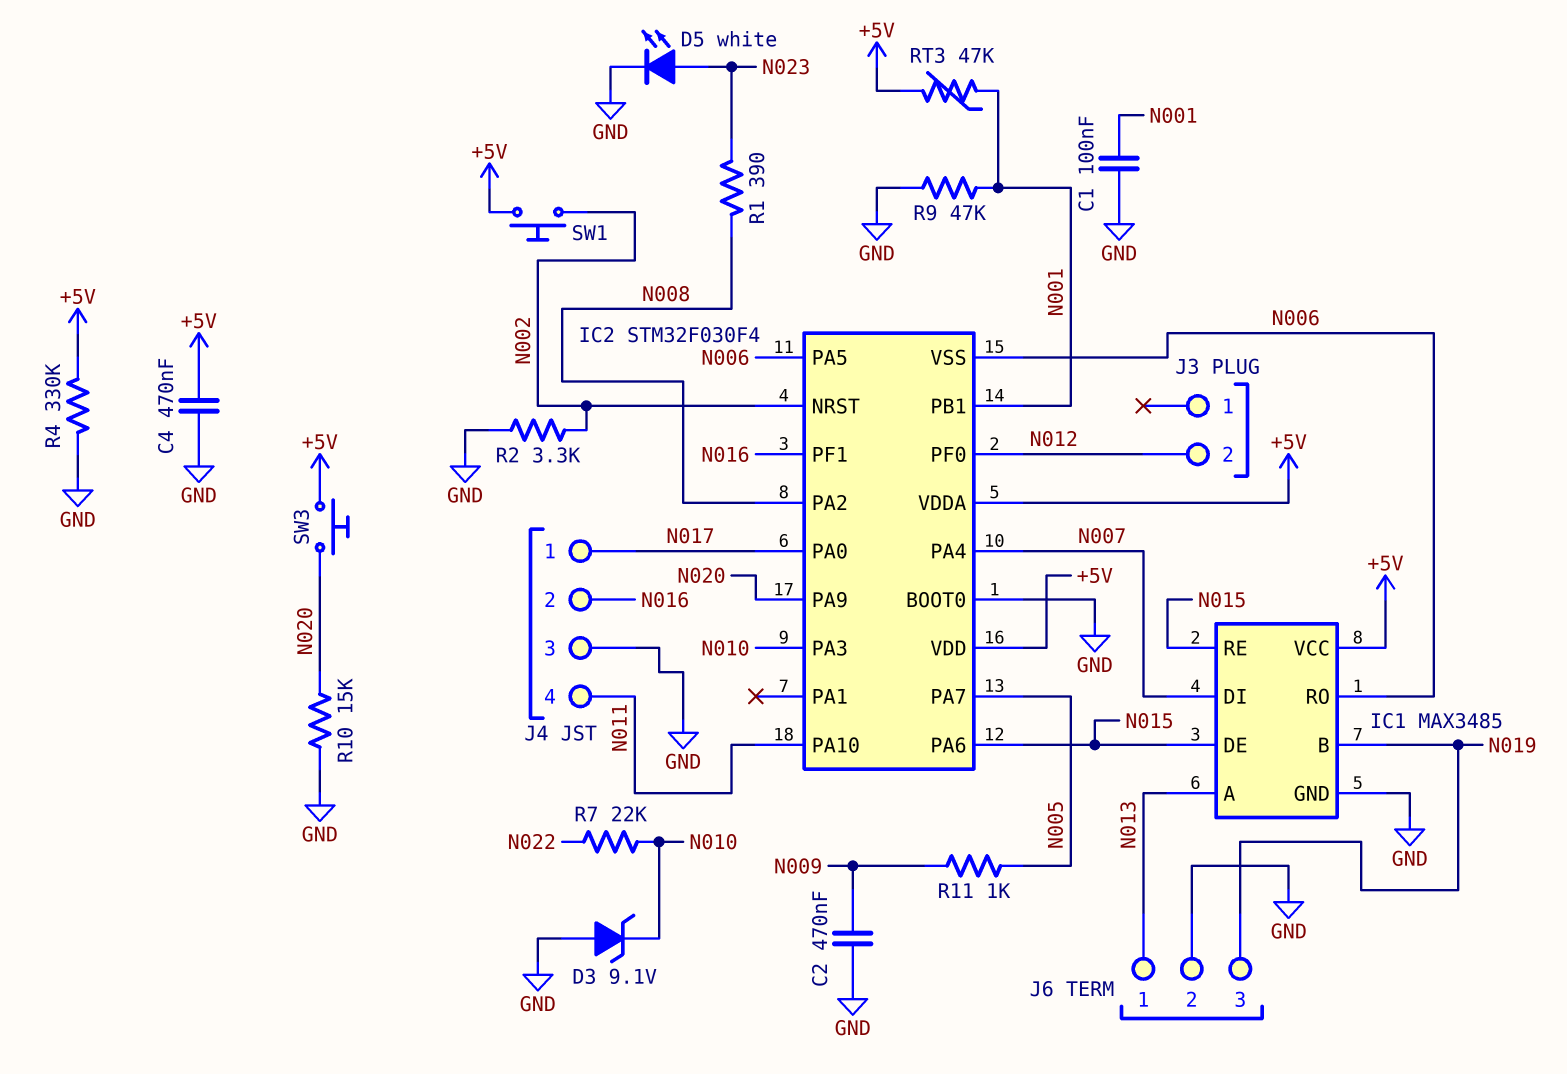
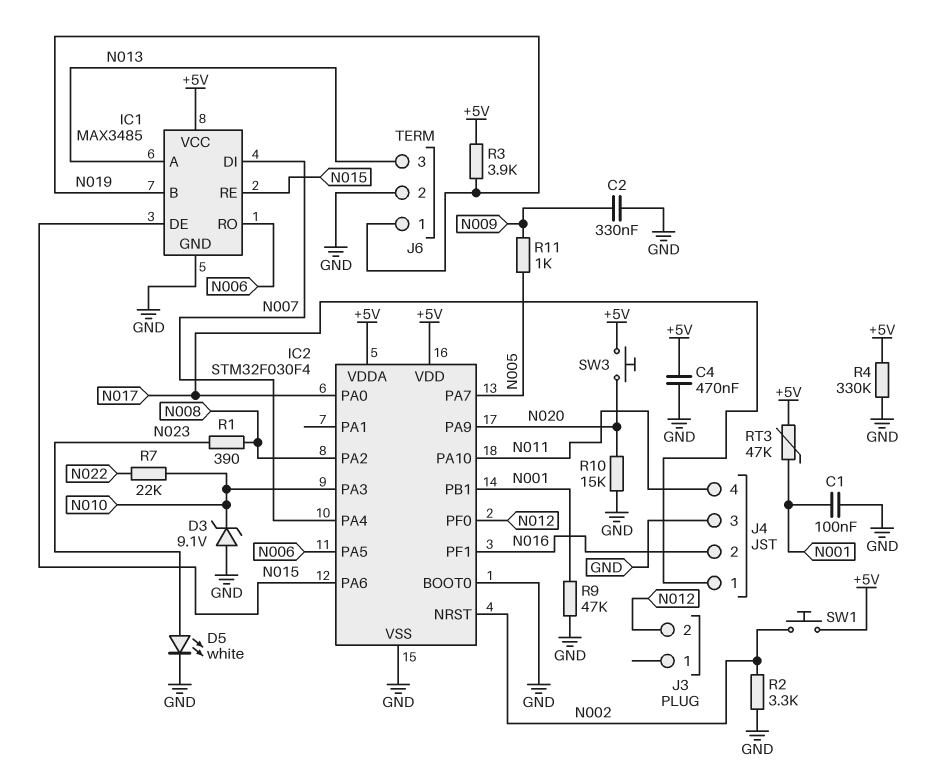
C2: 470nF (GND, N009) -> 330nF (GND, N009)
IC2 pin VSS: N006 -> GND
J6 pin 1: N013 -> N019
J6 pin 3: N019 -> N013
R3: none -> 3.9k (+5V, N019)

